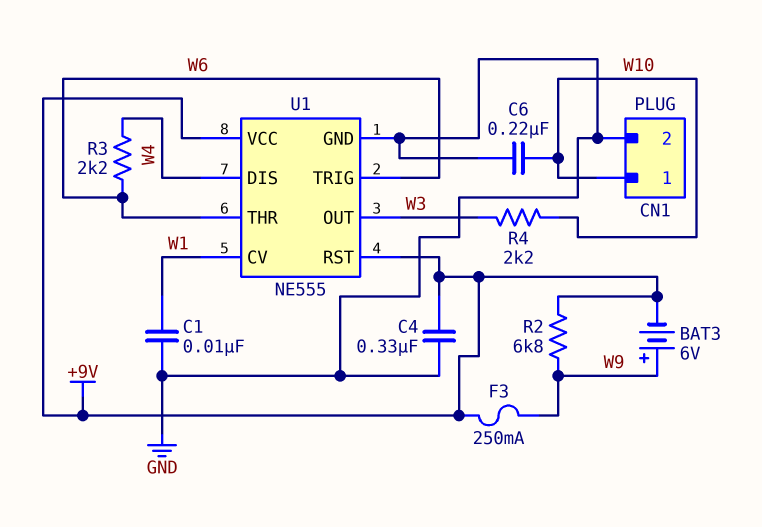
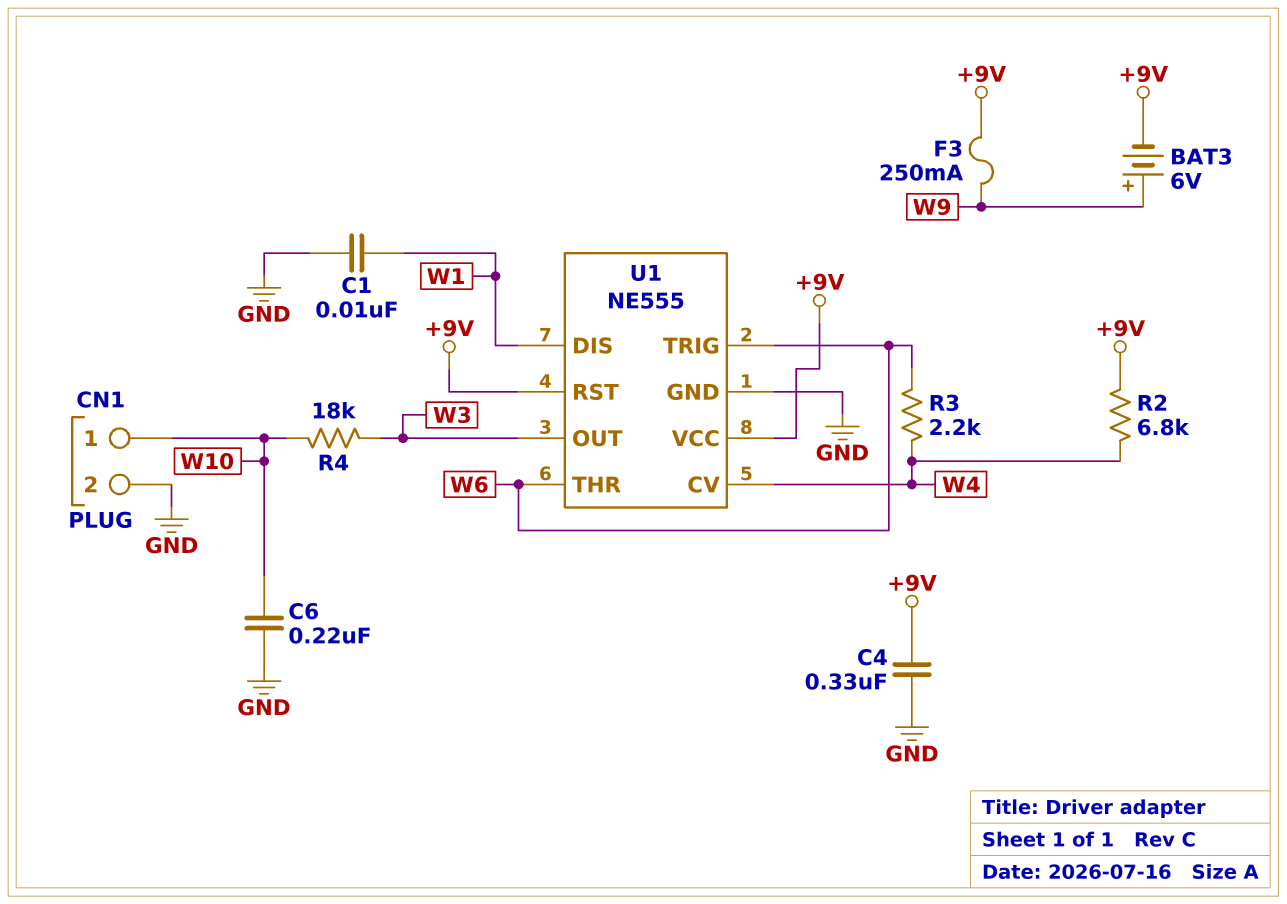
R2: 6.8k (+9V, W9) -> 6.8k (+9V, W4)
R4: 2.2k (W3, W10) -> 18k (W3, W10)
U1 pin CV: W1 -> W4
U1 pin DIS: W4 -> W1

